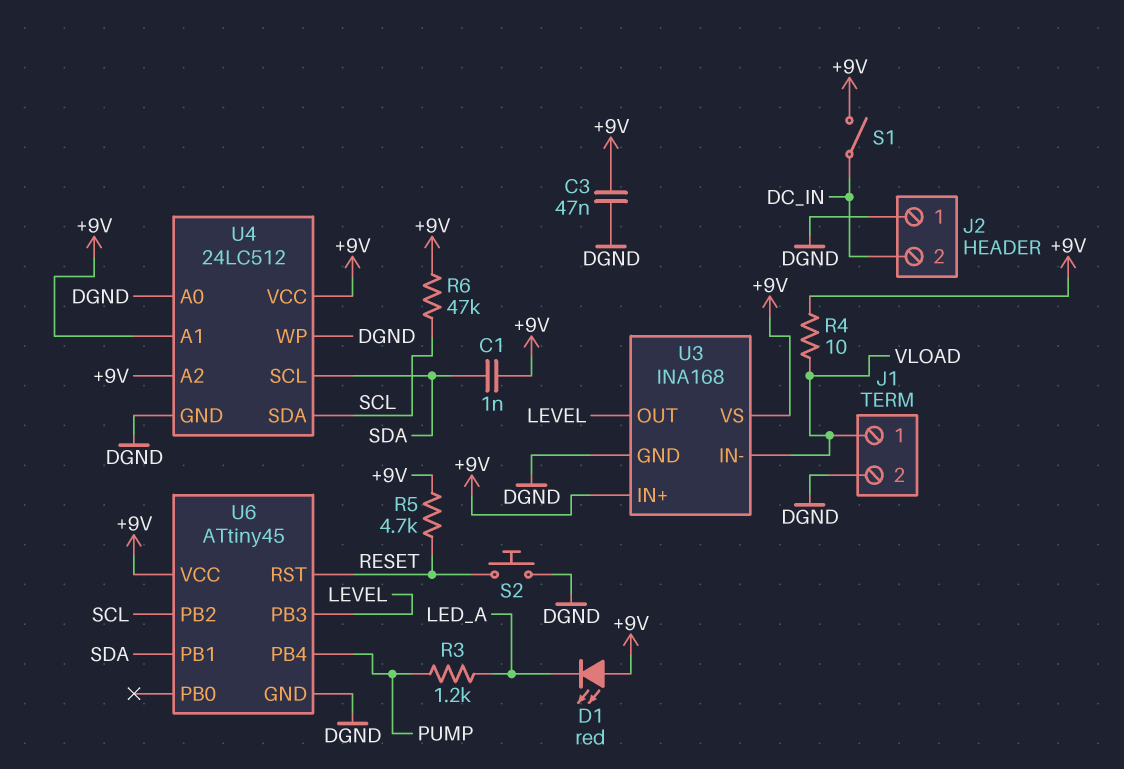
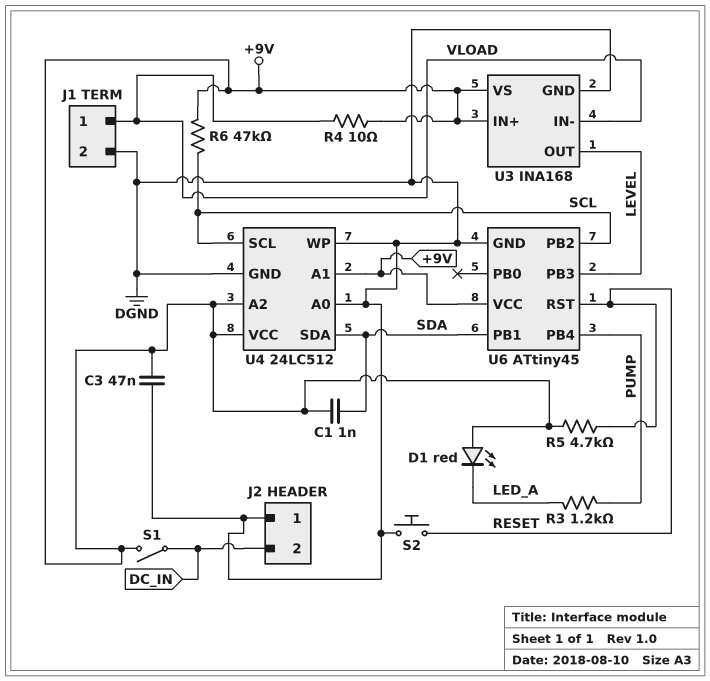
U4 pin SCL: SDA -> SCL
U4 pin SDA: SCL -> SDA

